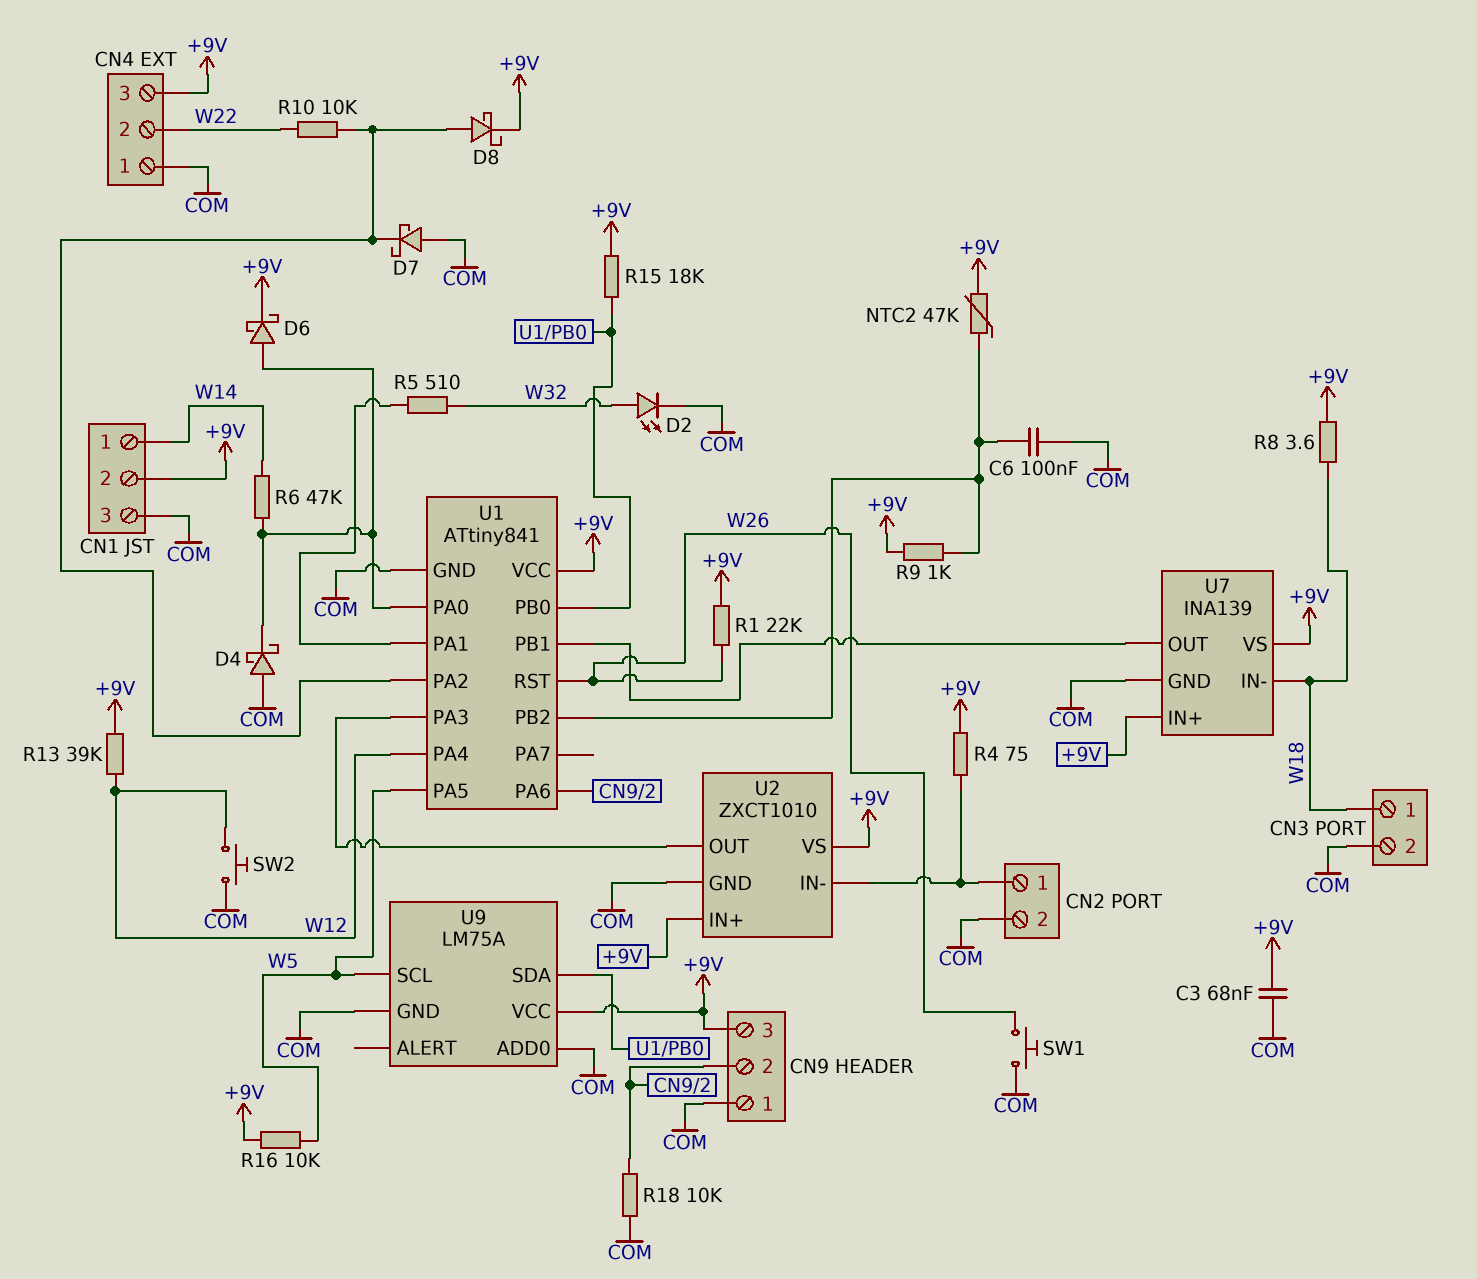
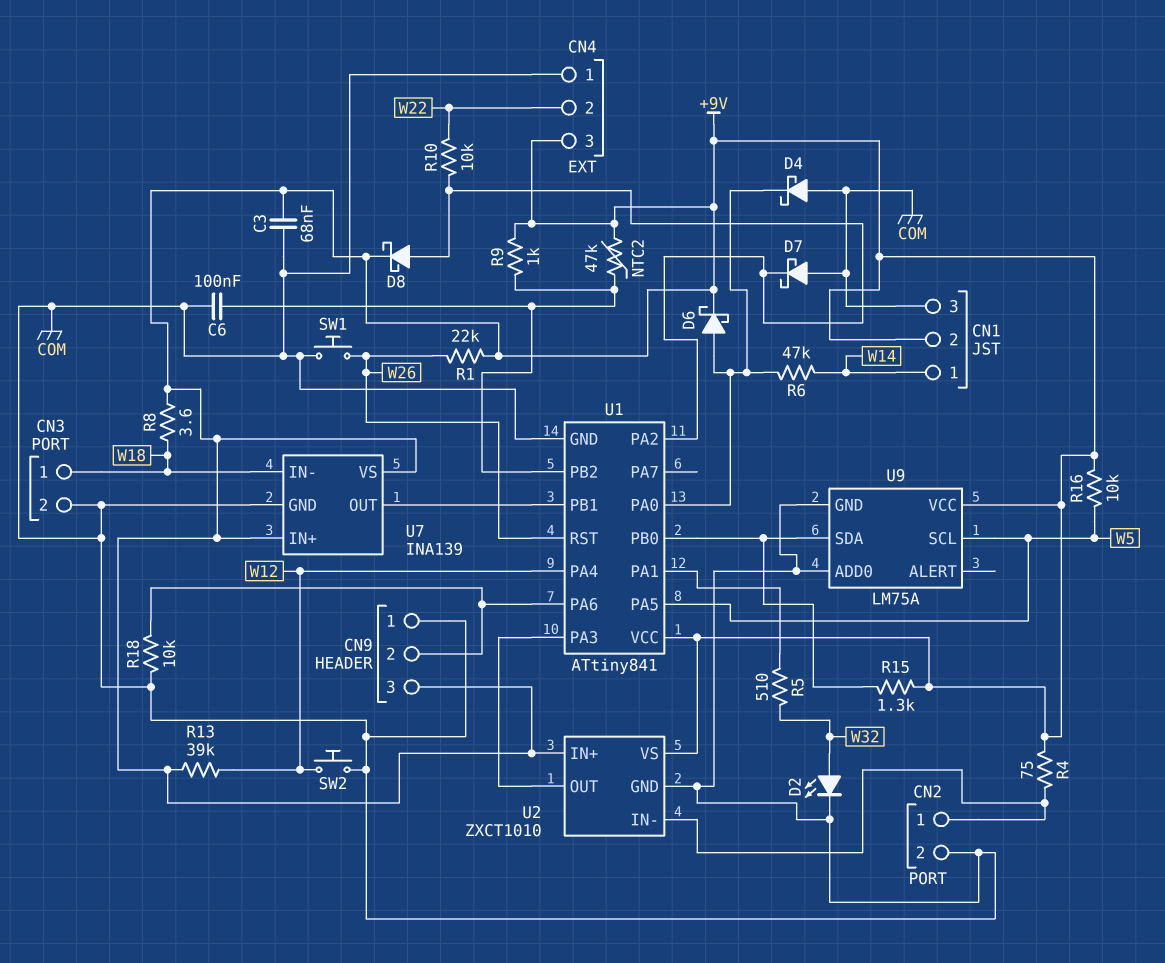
R15: 18k (+9V, U1/PB0) -> 1.3k (+9V, U1/PB0)

